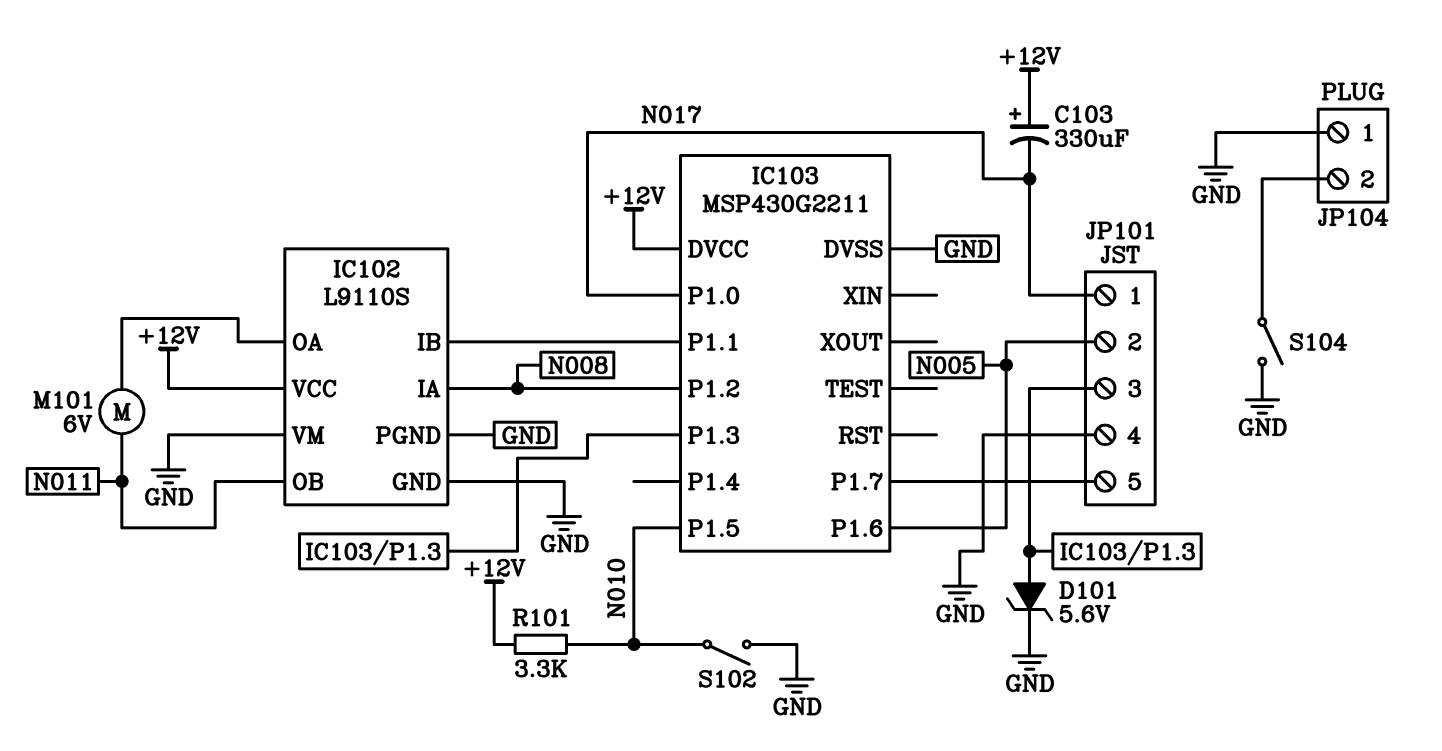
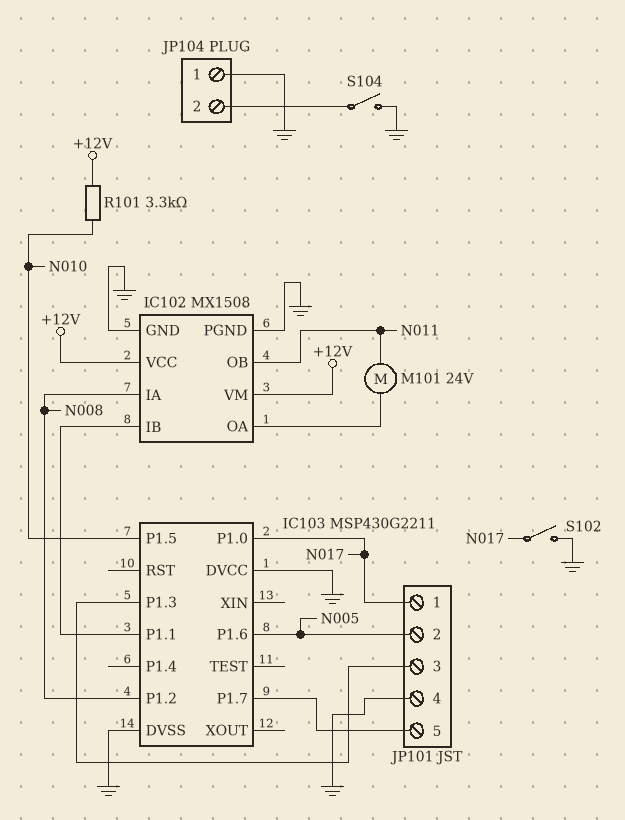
C103: 330uF (plus +12V, minus N017) -> none
D101: zener 5.6V (A IC103/P1.3, K GND) -> none
IC102: L9110S -> MX1508
IC102 pin VM: GND -> +12V
IC103 pin DVCC: +12V -> GND
M101: motor 6V (IC102/OA, N011) -> motor 24V (IC102/OA, N011)
S102: switch (GND, N010) -> switch (GND, N017)

